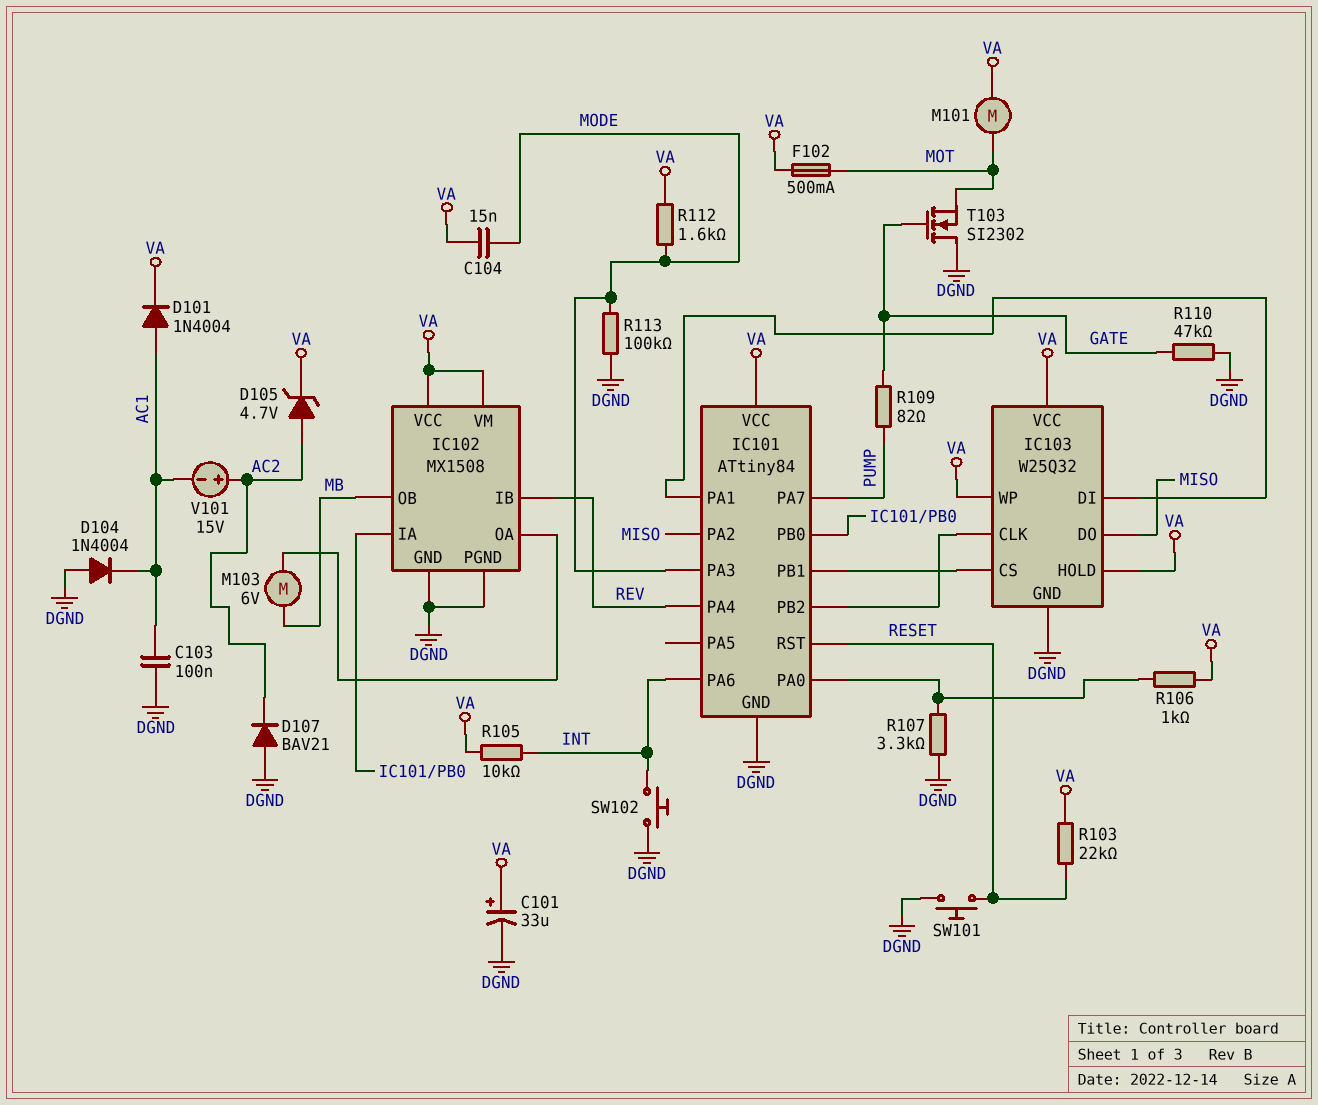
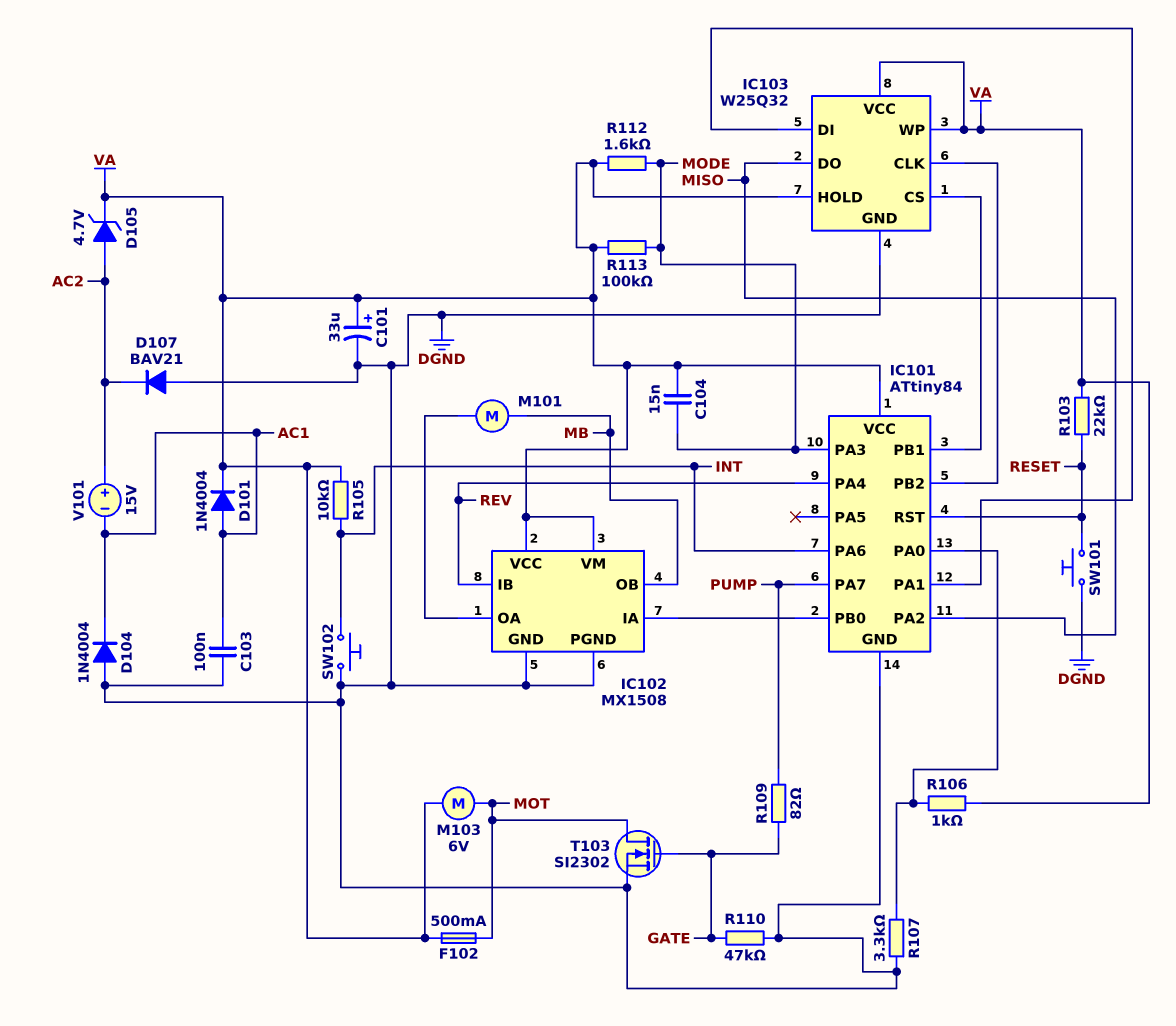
M101: motor (MOT, VA) -> motor (IC102/OA, MB)
M103: motor 6V (IC102/OA, MB) -> motor 6V (MOT, VA)
R113: 100k (DGND, MODE) -> 100k (MODE, VA)
T103: NMOS SI2302 (G GATE, D DGND, S MOT) -> NMOS SI2302 (G GATE, D MOT, S DGND)

